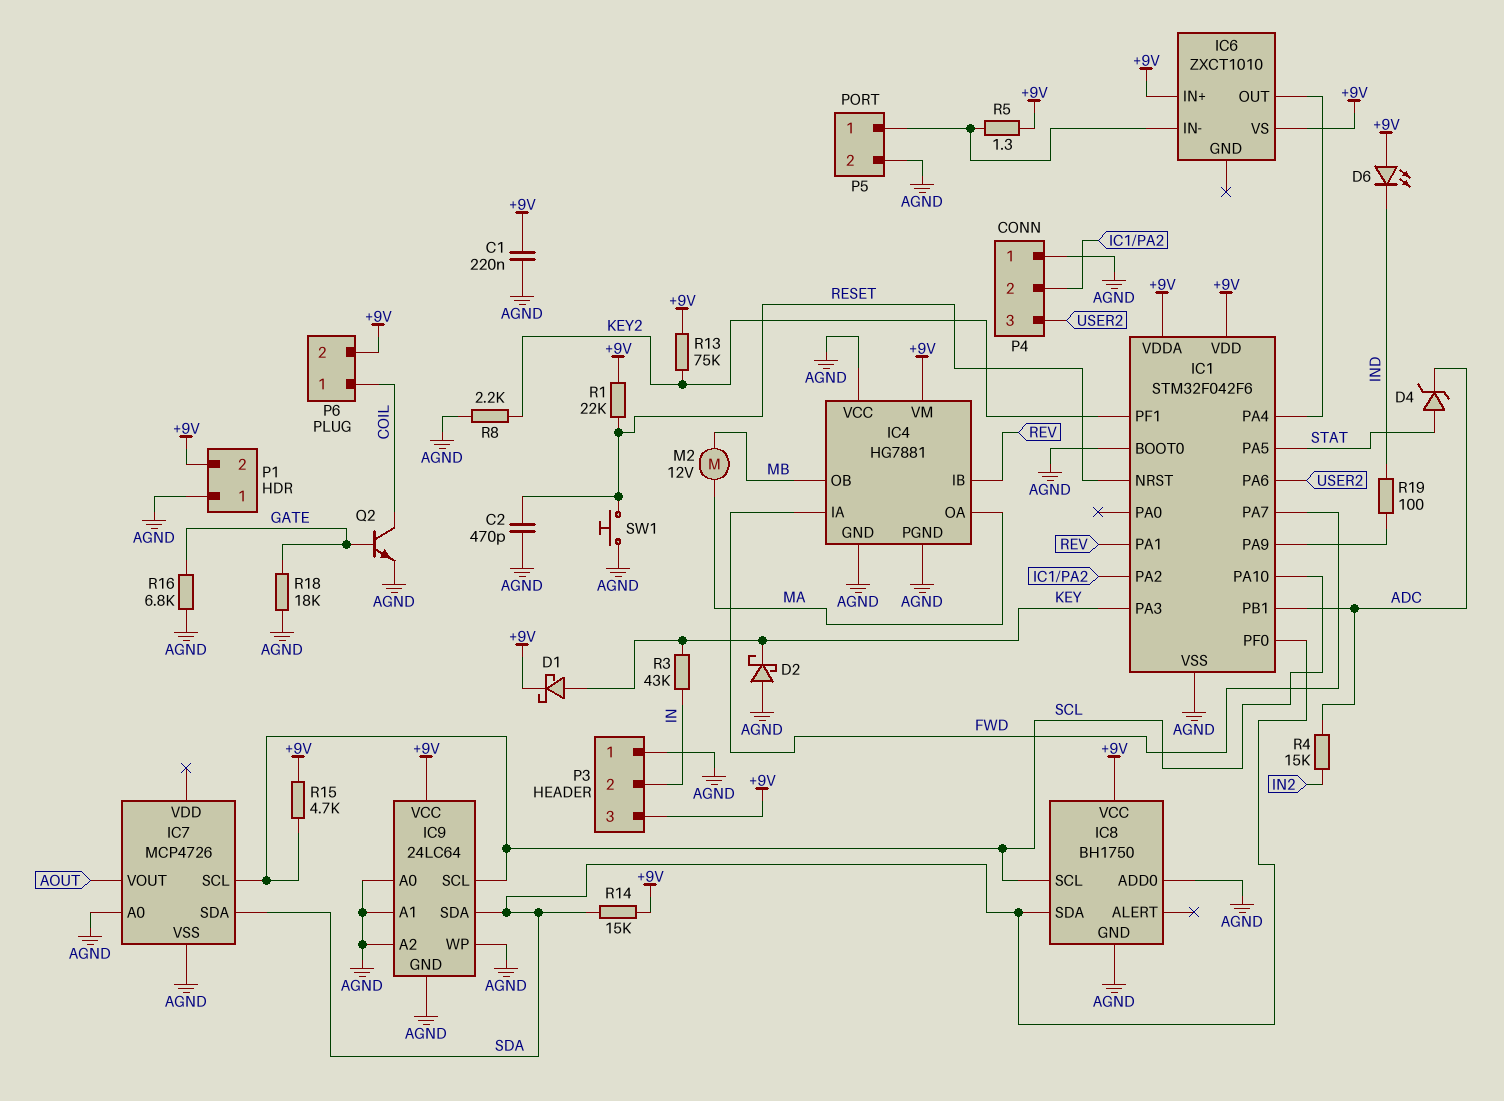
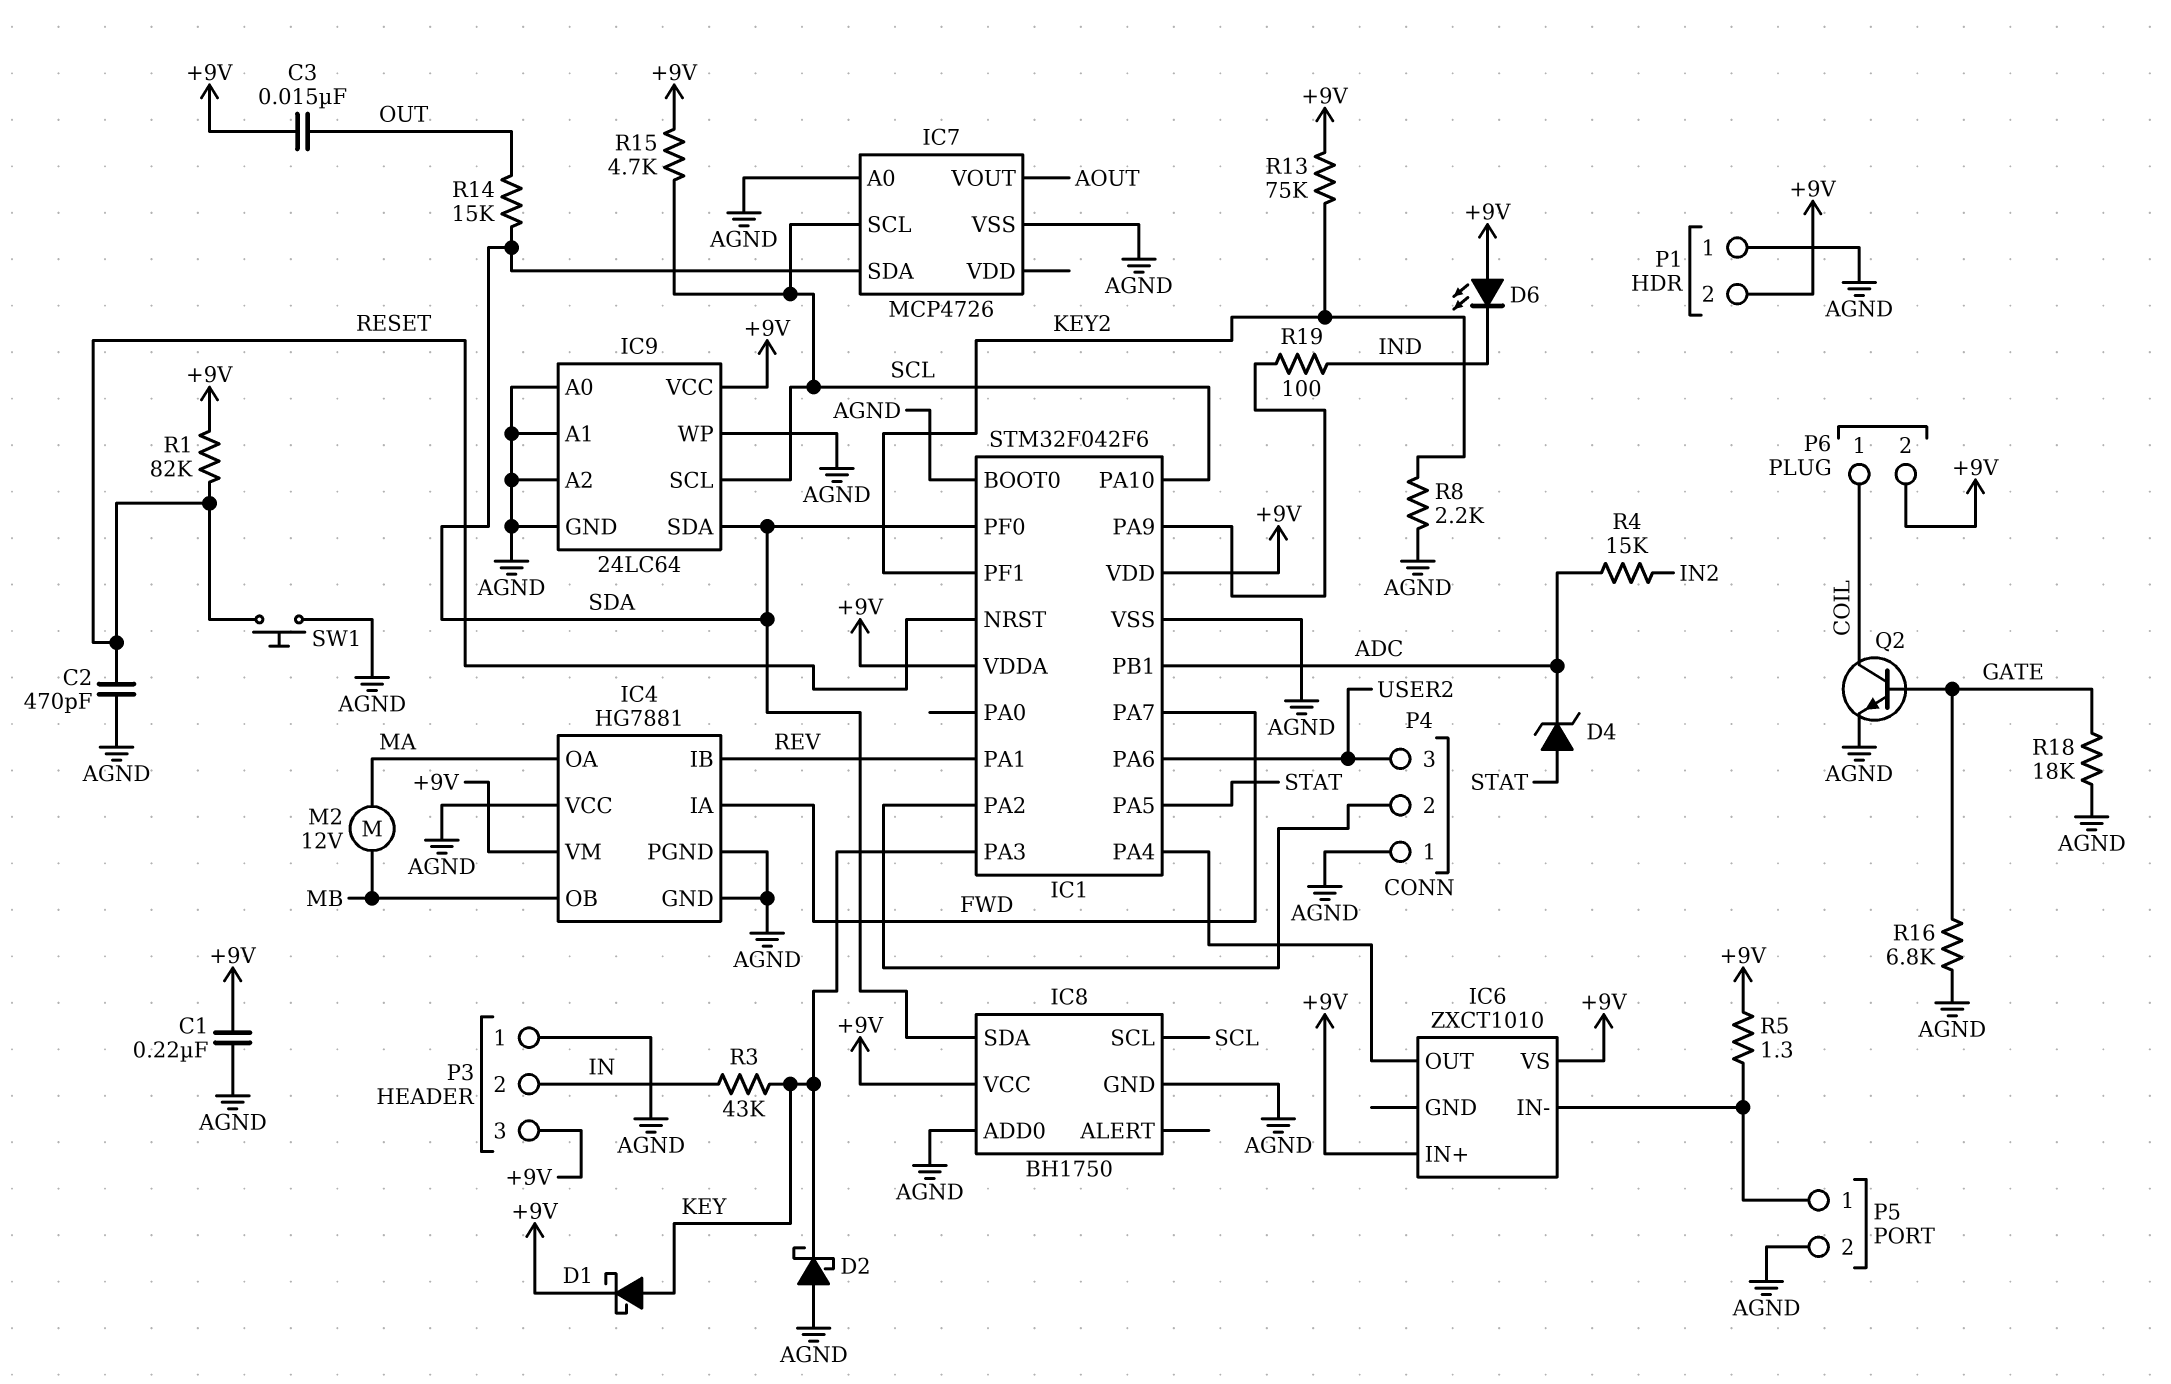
C3: none -> 15nF (+9V, OUT)
R1: 22k (+9V, RESET) -> 82k (+9V, RESET)
R14: 15k (+9V, SDA) -> 15k (OUT, SDA)

